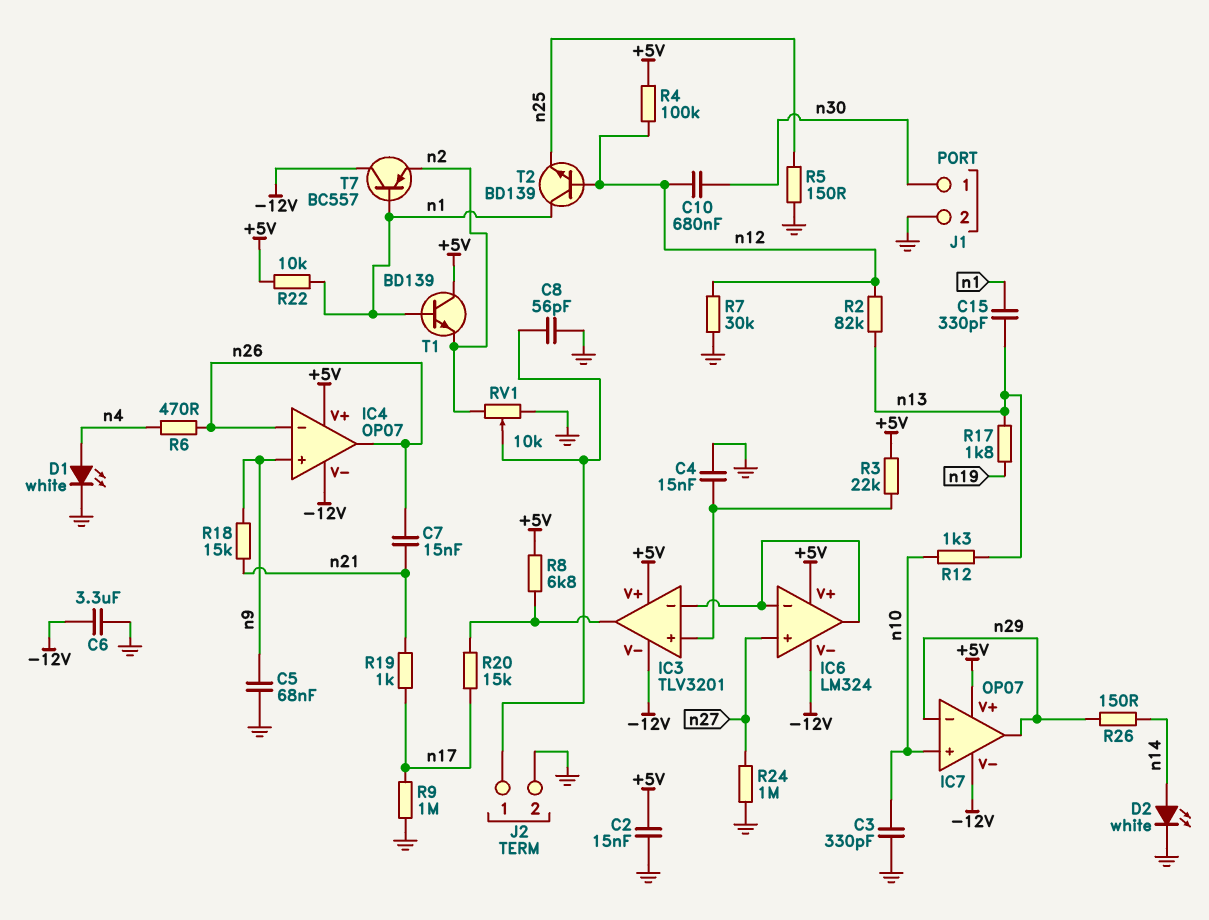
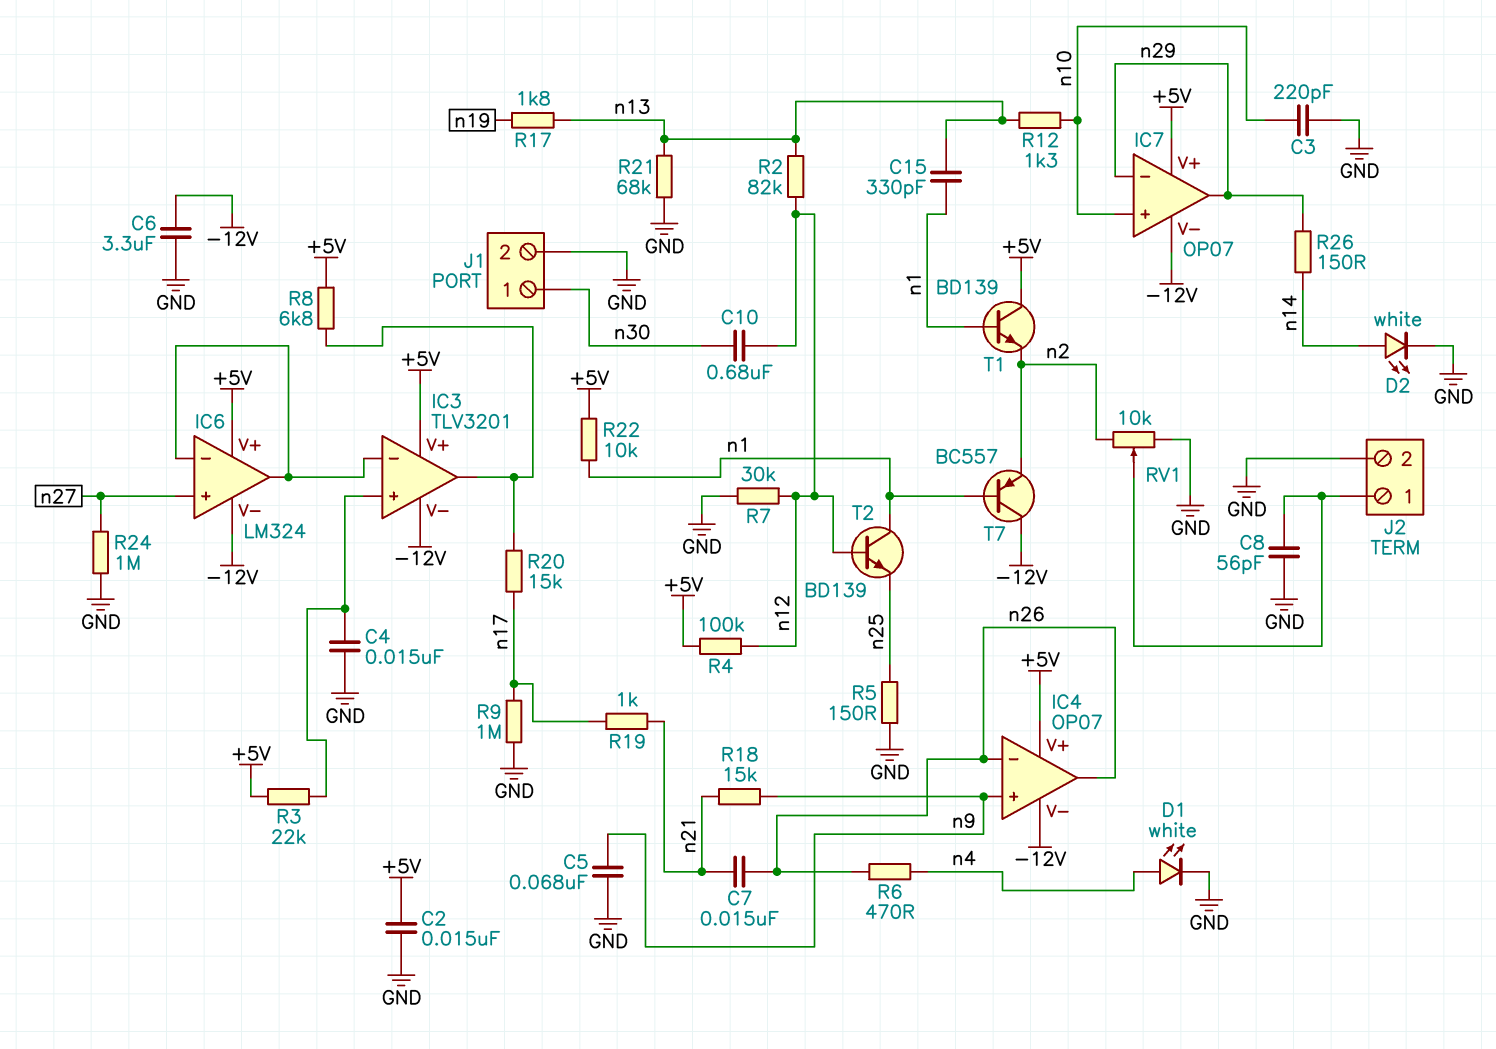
C3: 330pF (GND, n10) -> 220pF (GND, n10)
R21: none -> 68k (GND, n13)

